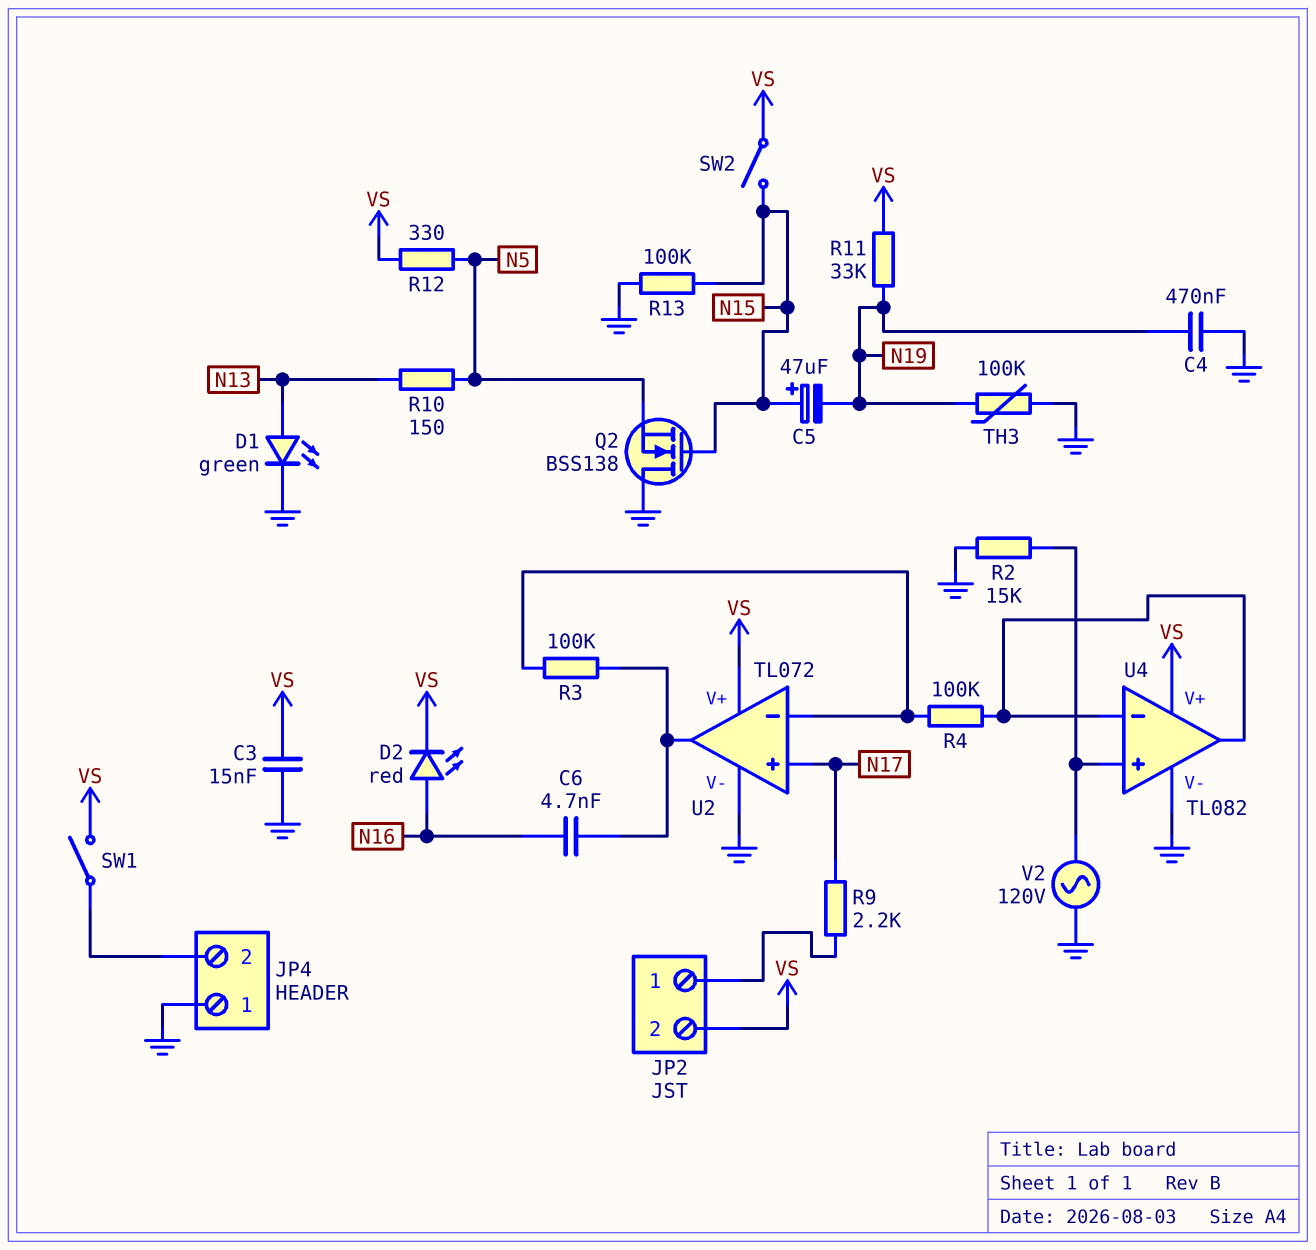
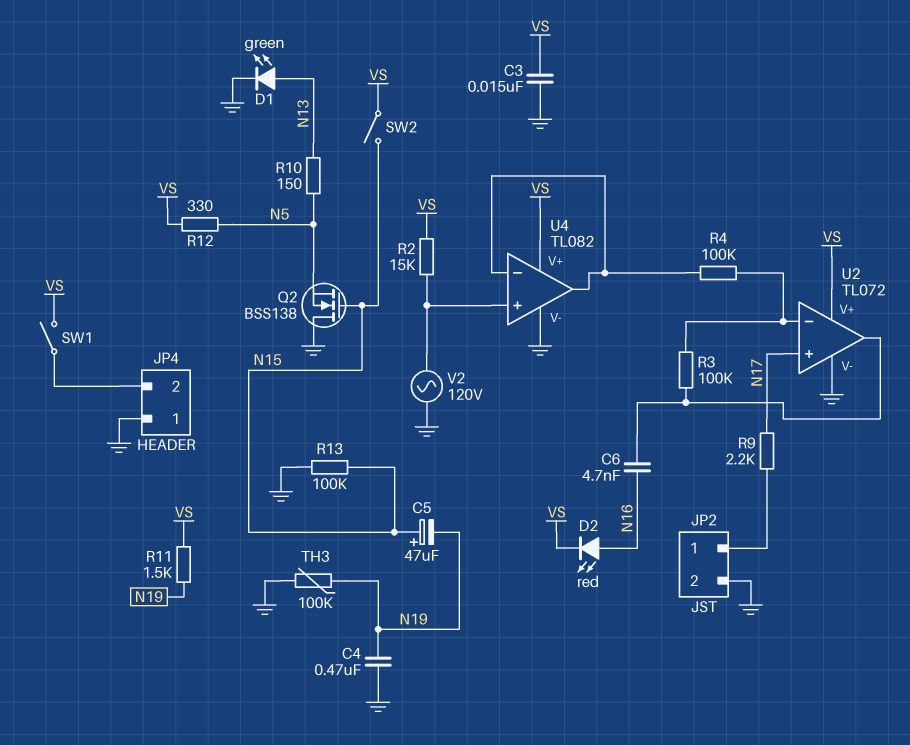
JP2 pin 2: VS -> GND
R2: 15k (GND, U4/in+) -> 15k (U4/in+, VS)
R11: 33k (N19, VS) -> 1.5k (N19, VS)

